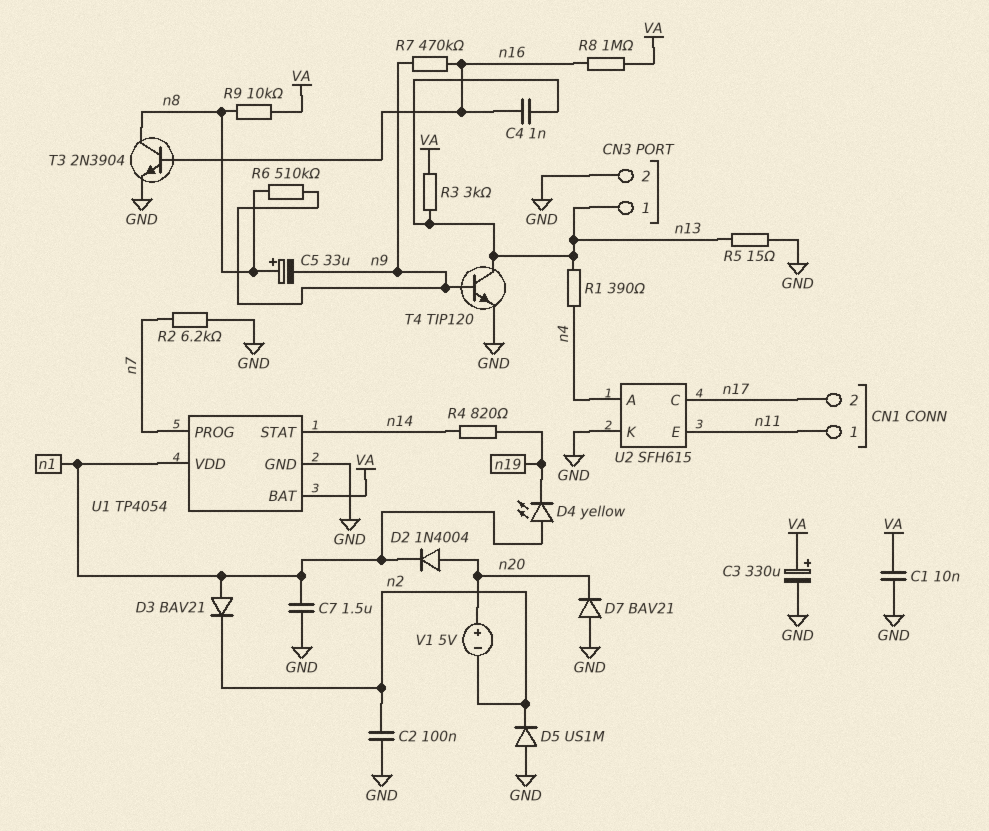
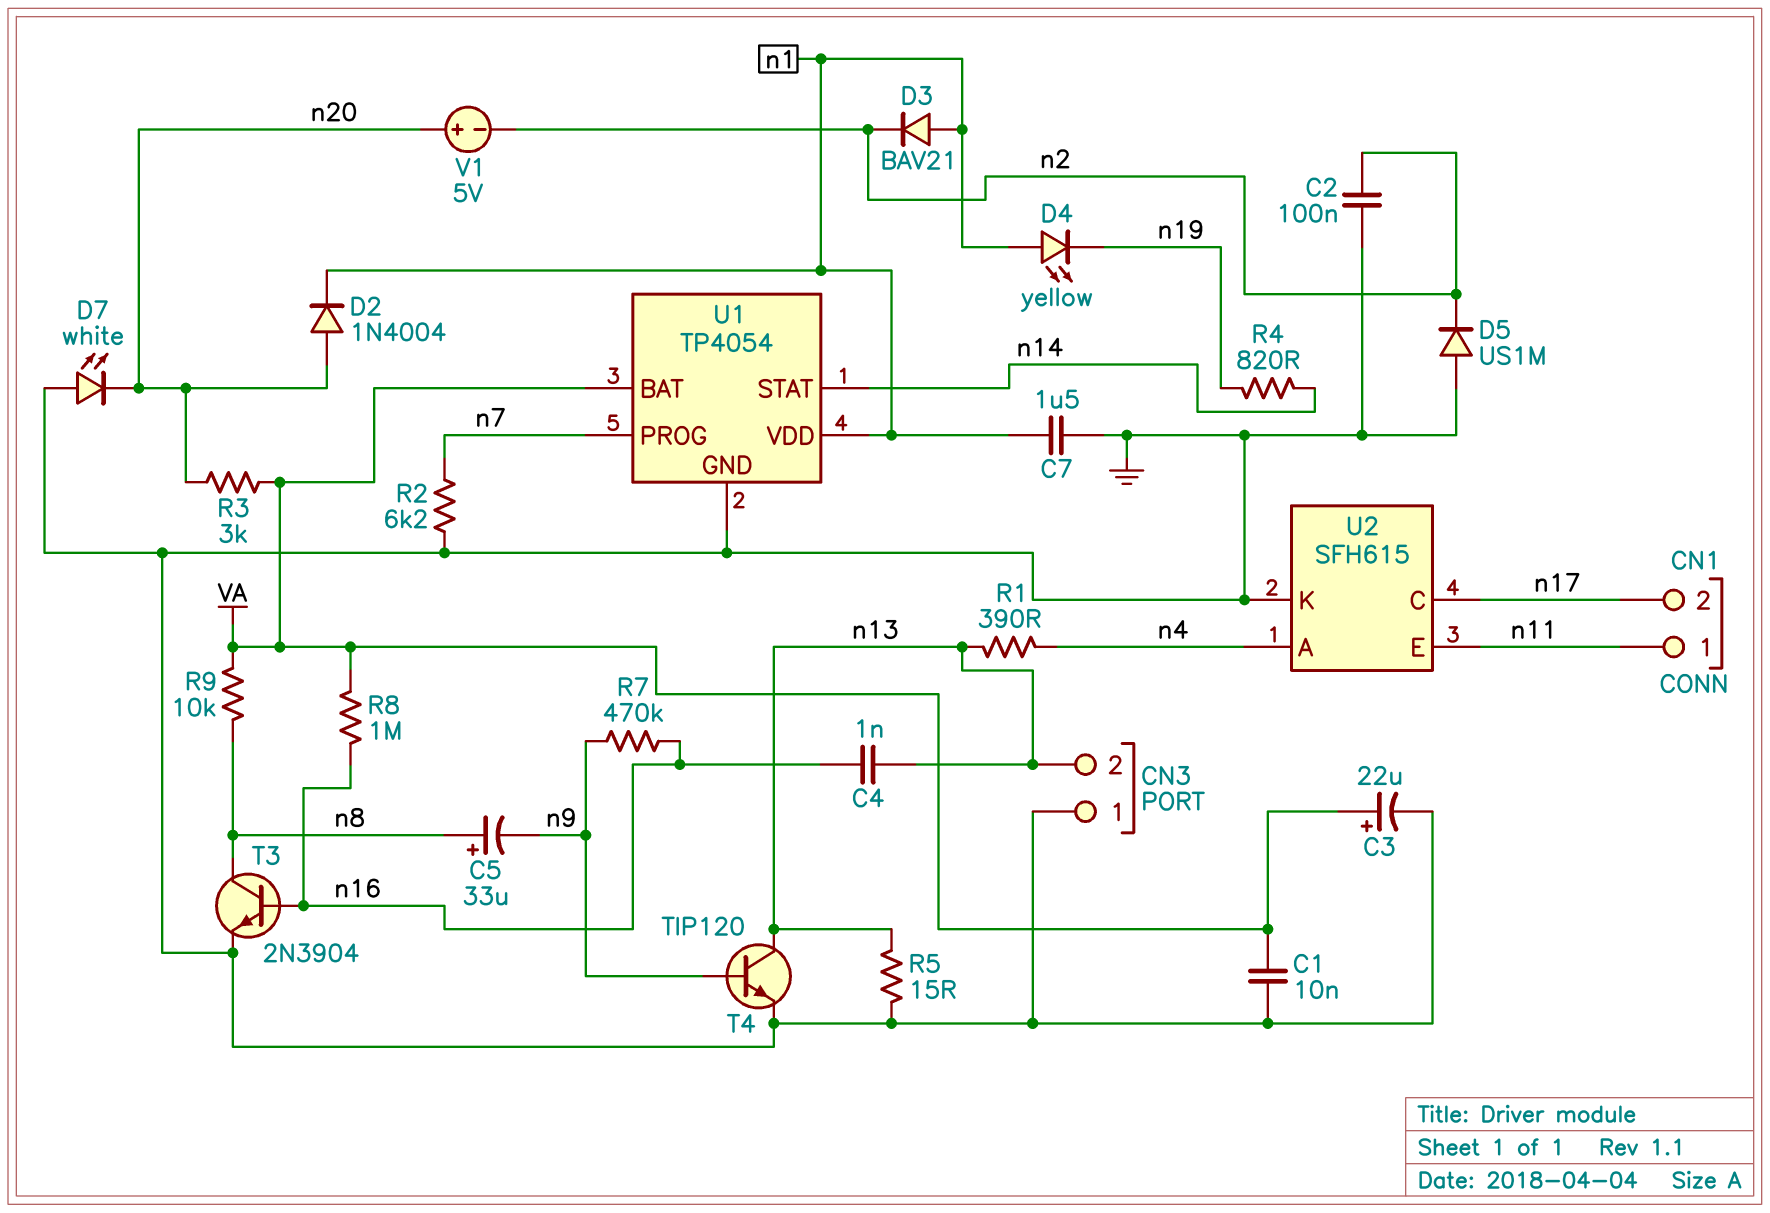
C3: 330uF (plus VA, minus GND) -> 22uF (plus VA, minus GND)
CN3 pin 1: n13 -> GND
CN3 pin 2: GND -> n13
D7: diode BAV21 (A GND, K n20) -> LED white (A GND, K n20)
R3: 3k (VA, n13) -> 3k (VA, n20)
R6: 510k (n8, n9) -> none

